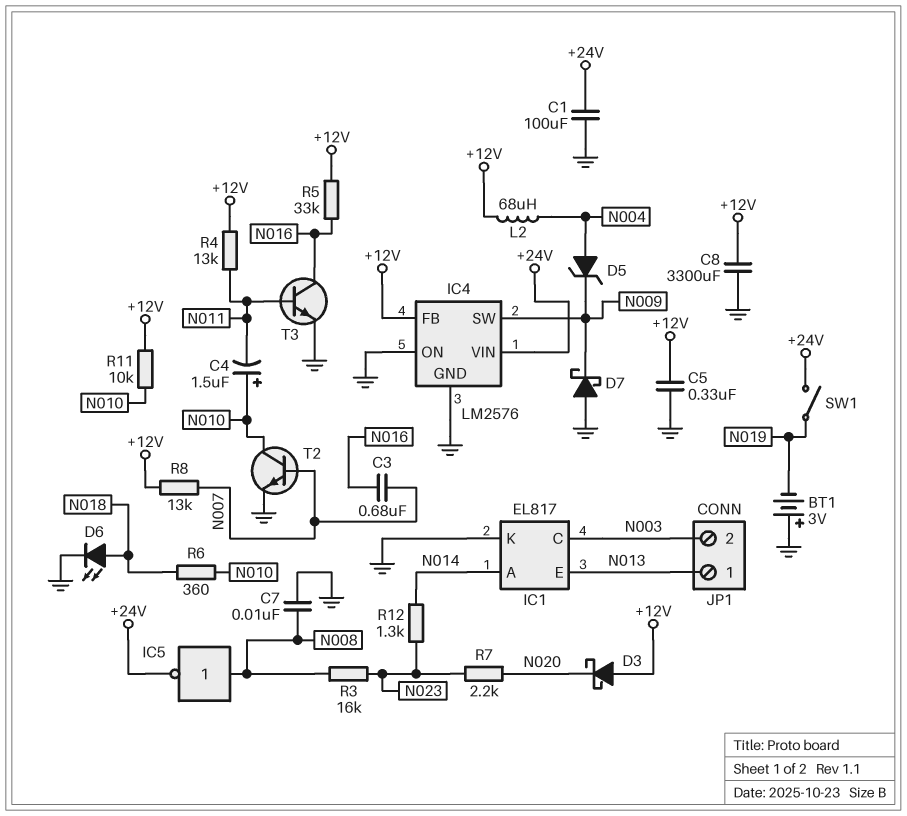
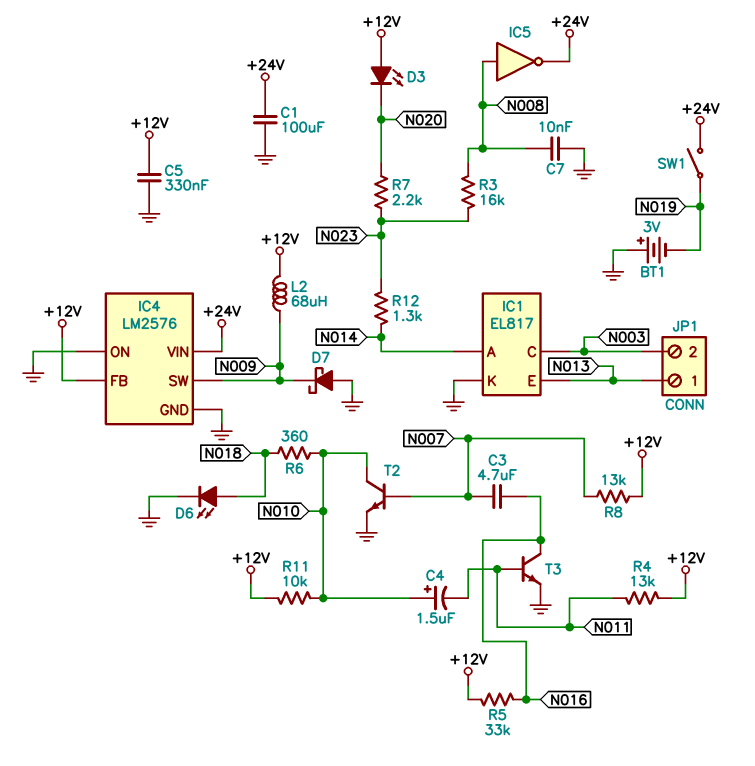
C3: 680nF (N007, N016) -> 4.7uF (N007, N016)
C8: 3300uF (+12V, GND) -> none
D3: schottky (A +12V, K N020) -> LED (A +12V, K N020)
D5: zener (A N004, K N009) -> none
L2: 68uH (+12V, N004) -> 68uH (+12V, N009)

